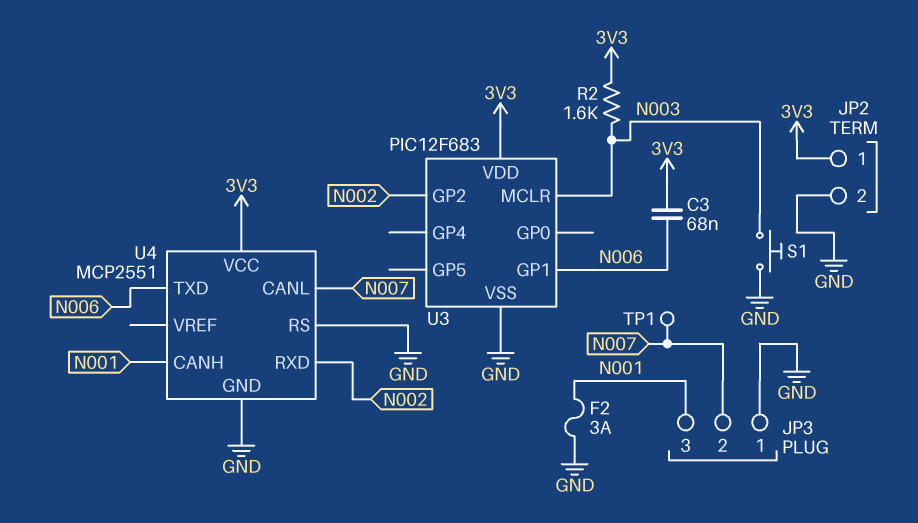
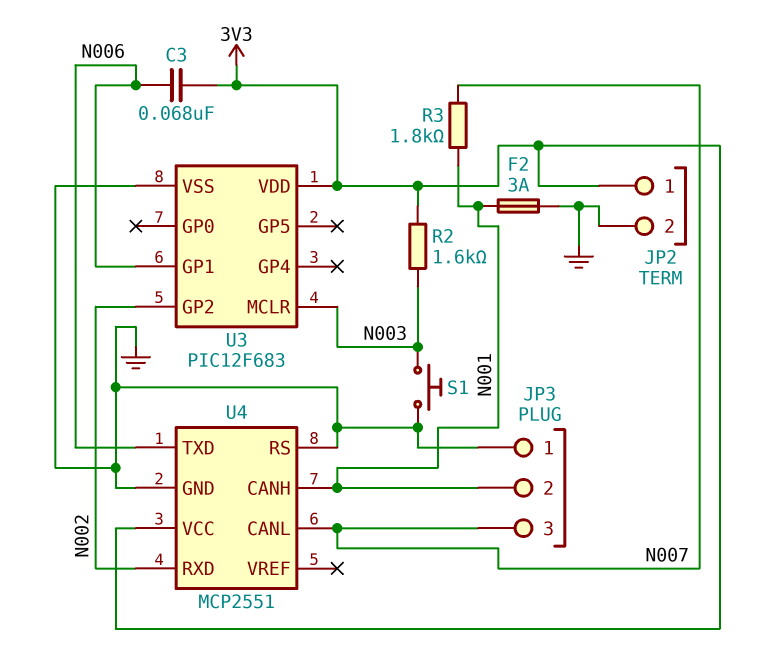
JP3 pin 2: N007 -> N001
JP3 pin 3: N001 -> N007
R3: none -> 1.8k (N001, N007)
TP1: test point (N007) -> none

